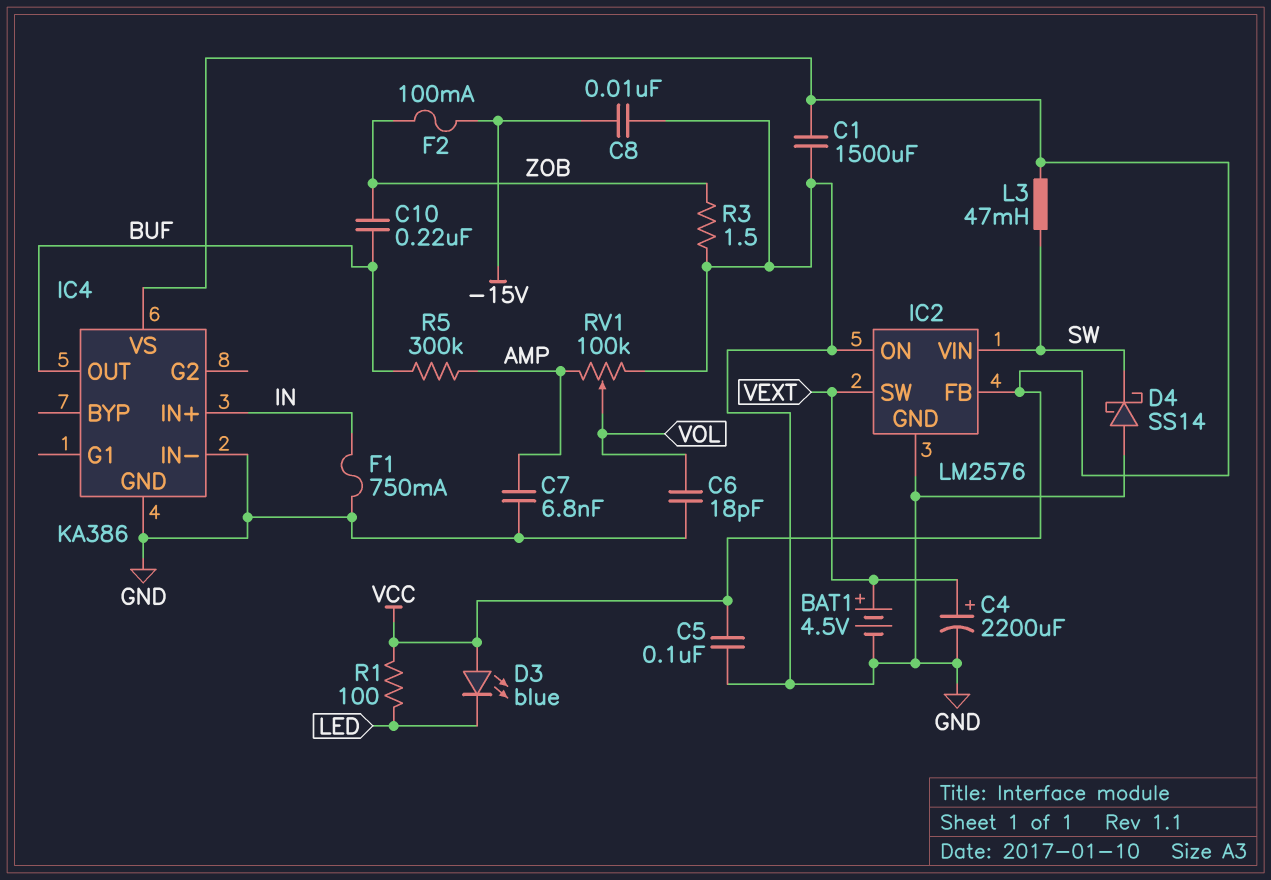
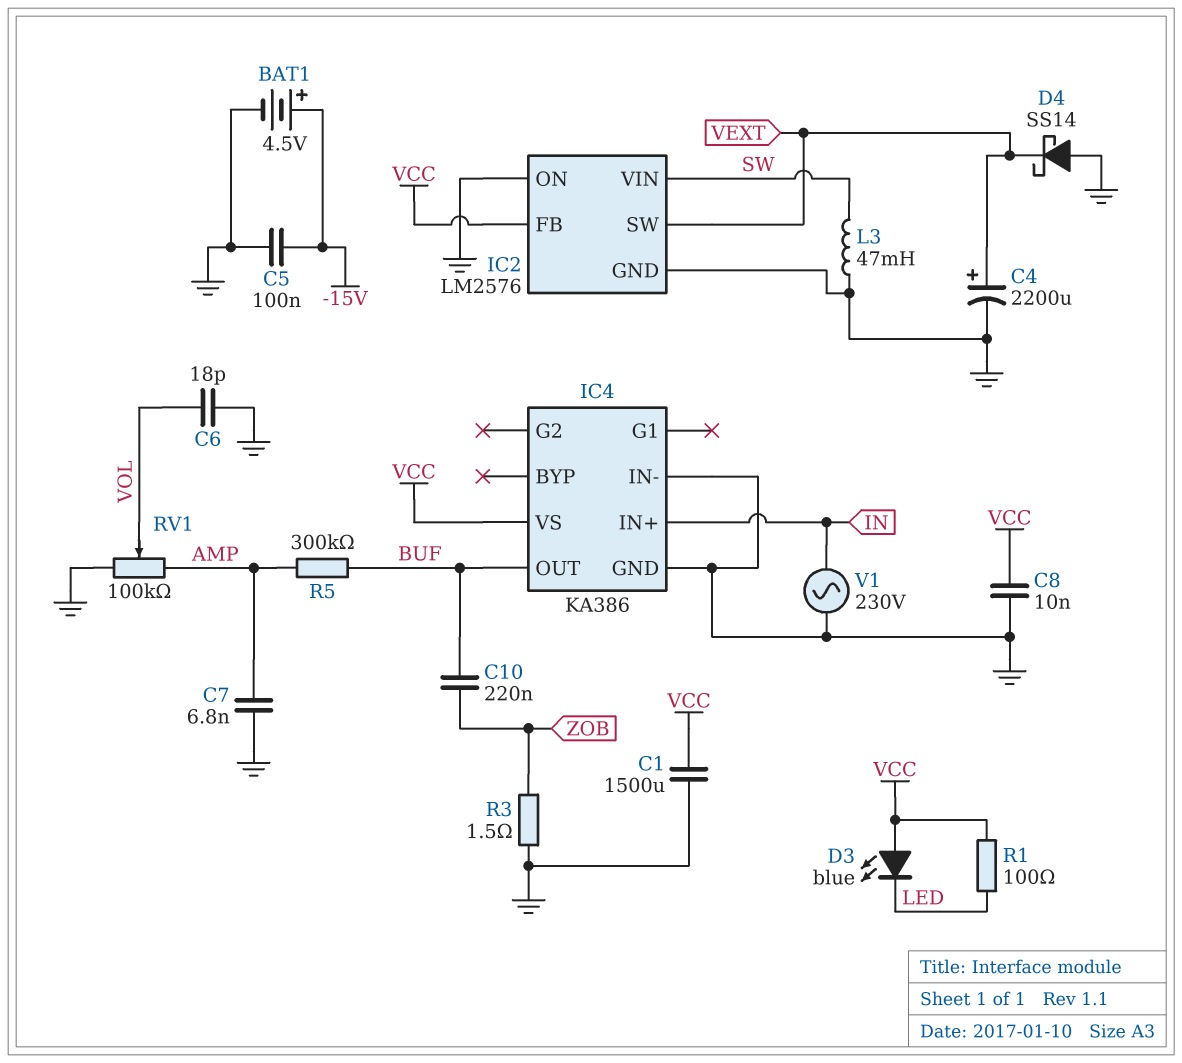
BAT1: 4.5V (plus VEXT, minus GND) -> 4.5V (plus -15V, minus GND)
C5: 100nF (GND, VCC) -> 100nF (-15V, GND)
C8: 10nF (-15V, GND) -> 10nF (GND, VCC)
D4: schottky SS14 (A GND, K SW) -> schottky SS14 (A GND, K VEXT)
F1: 750mA (GND, IN) -> none
F2: 100mA (-15V, ZOB) -> none
L3: 47mH (SW, VCC) -> 47mH (GND, SW)
V1: none -> AC 230V (GND, IN)

